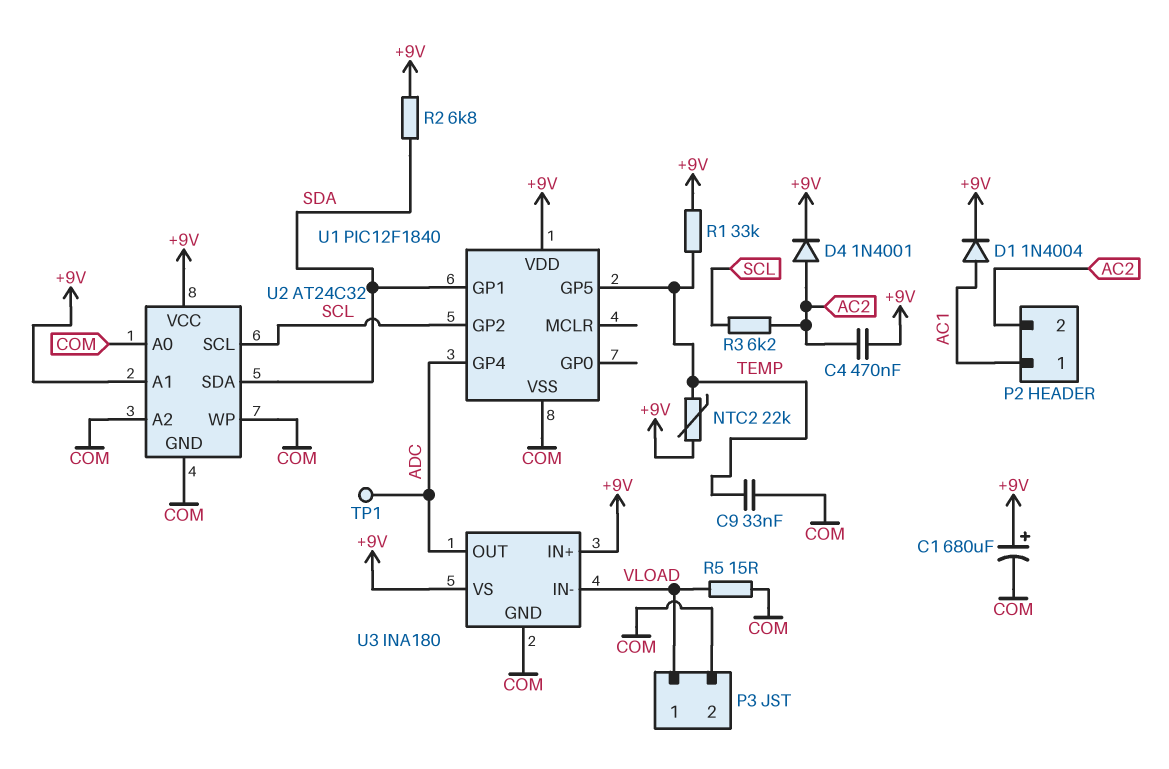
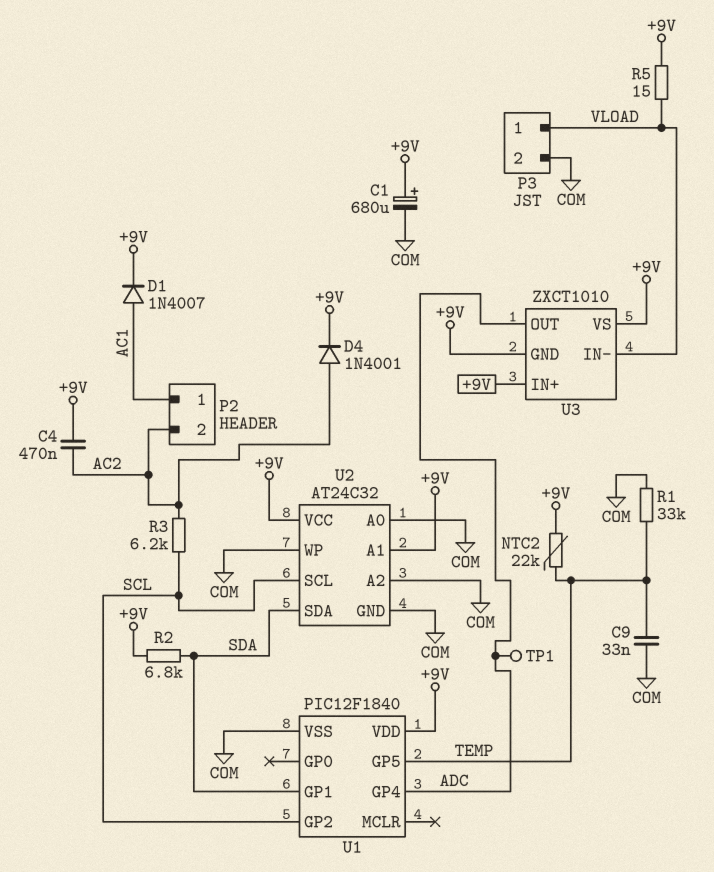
D1: diode 1N4004 (A AC1, K +9V) -> diode 1N4007 (A AC1, K +9V)
R1: 33k (+9V, TEMP) -> 33k (COM, TEMP)
R5: 15 (COM, VLOAD) -> 15 (+9V, VLOAD)
U3: INA180 -> ZXCT1010
U3 pin GND: COM -> +9V

